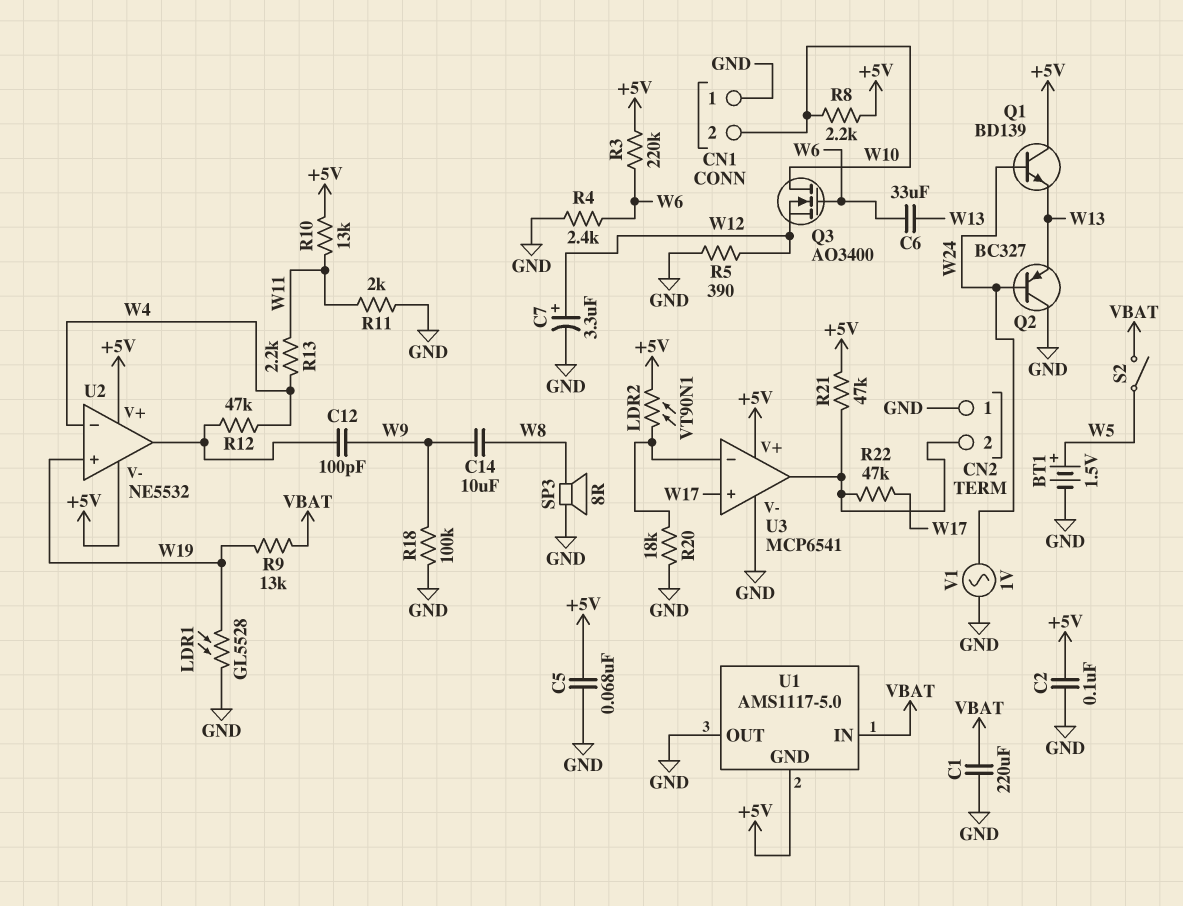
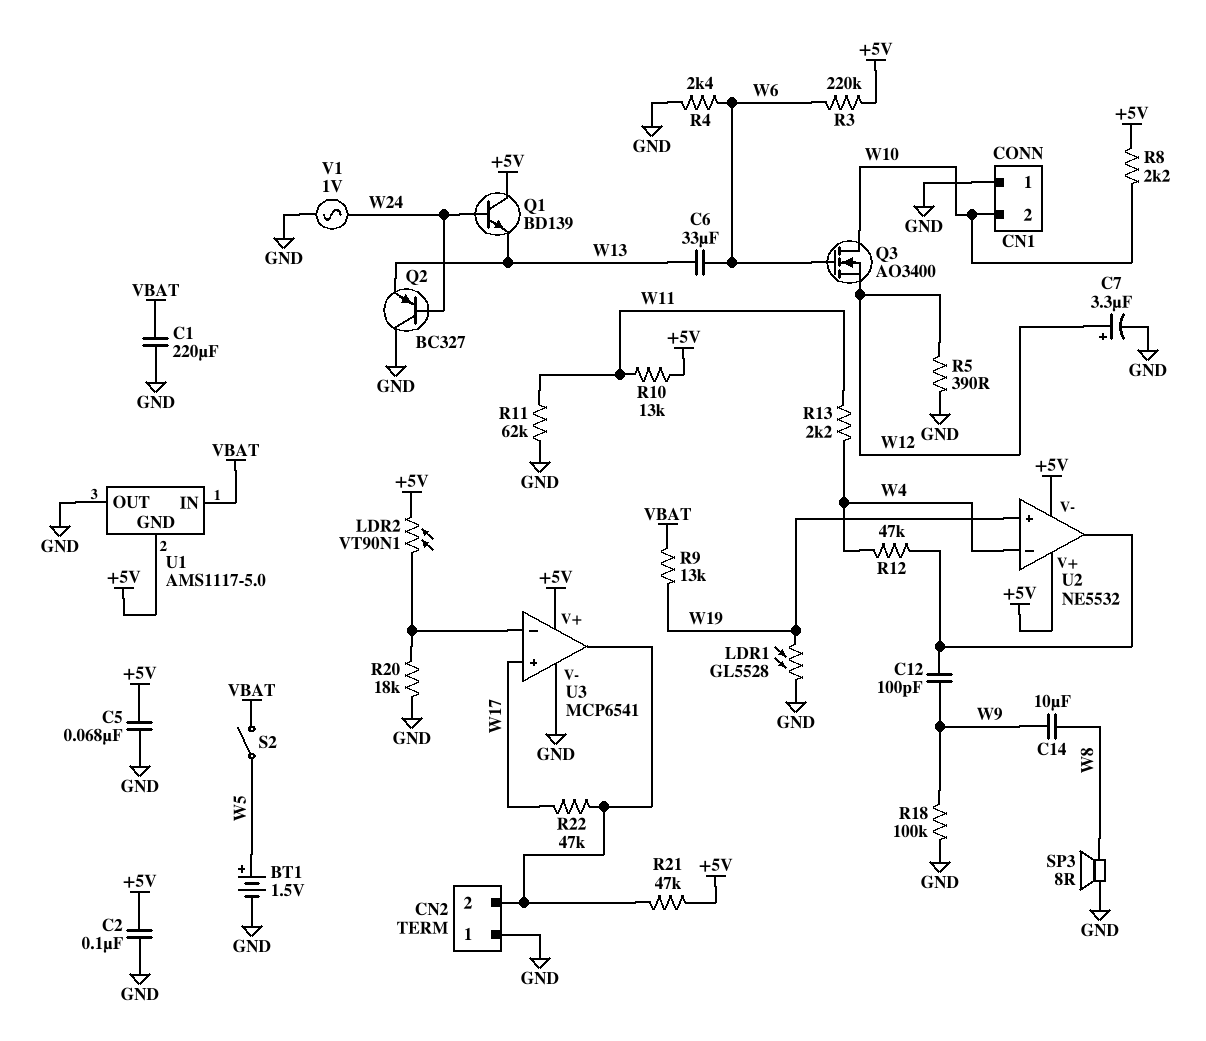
R11: 2k (GND, W11) -> 62k (GND, W11)

